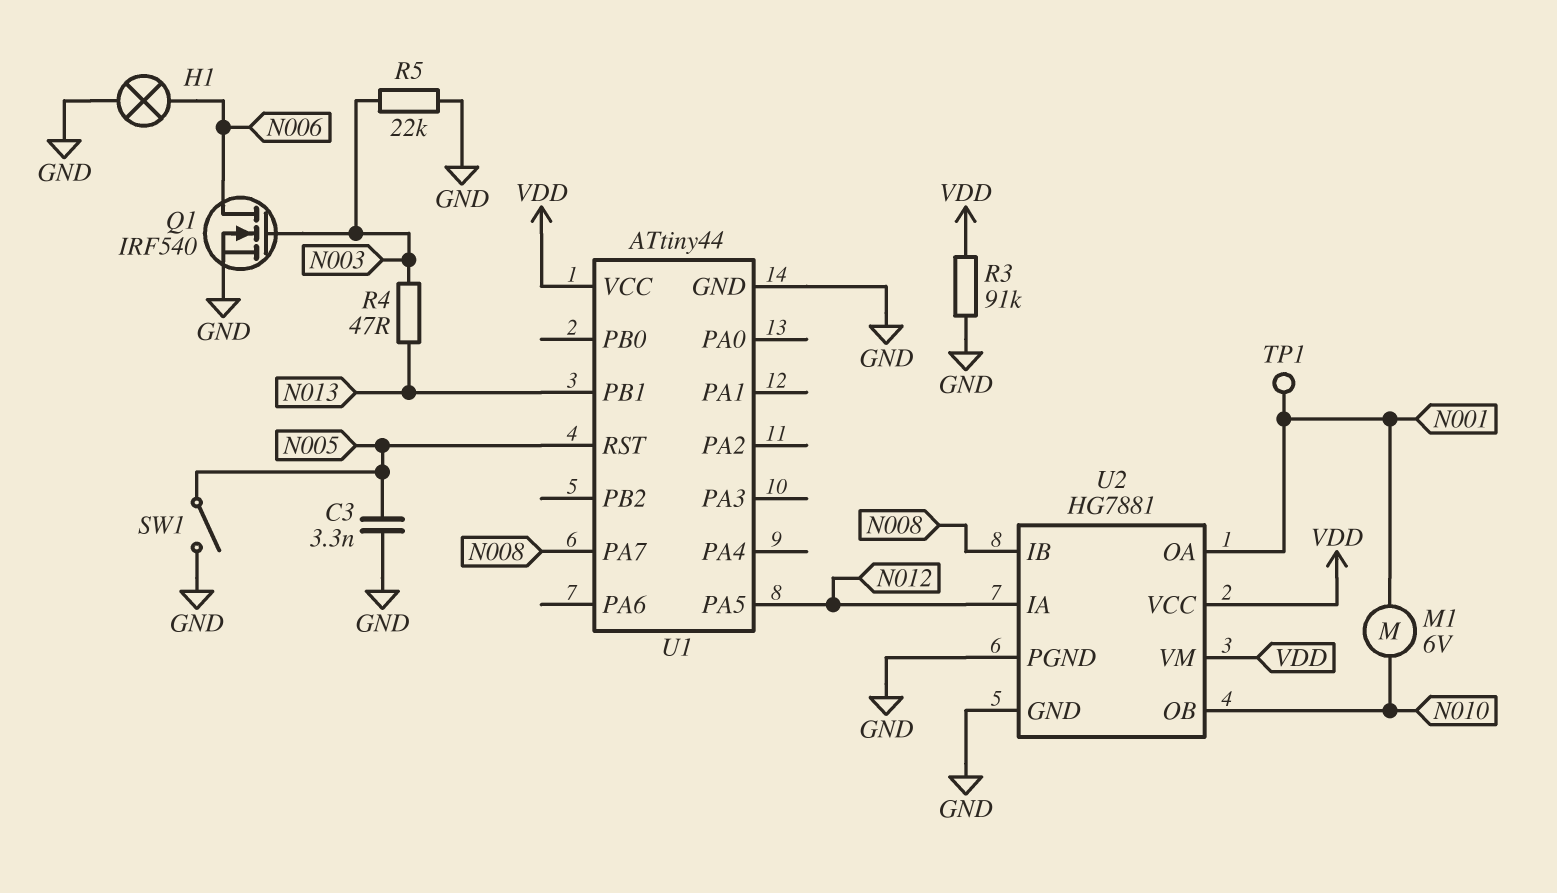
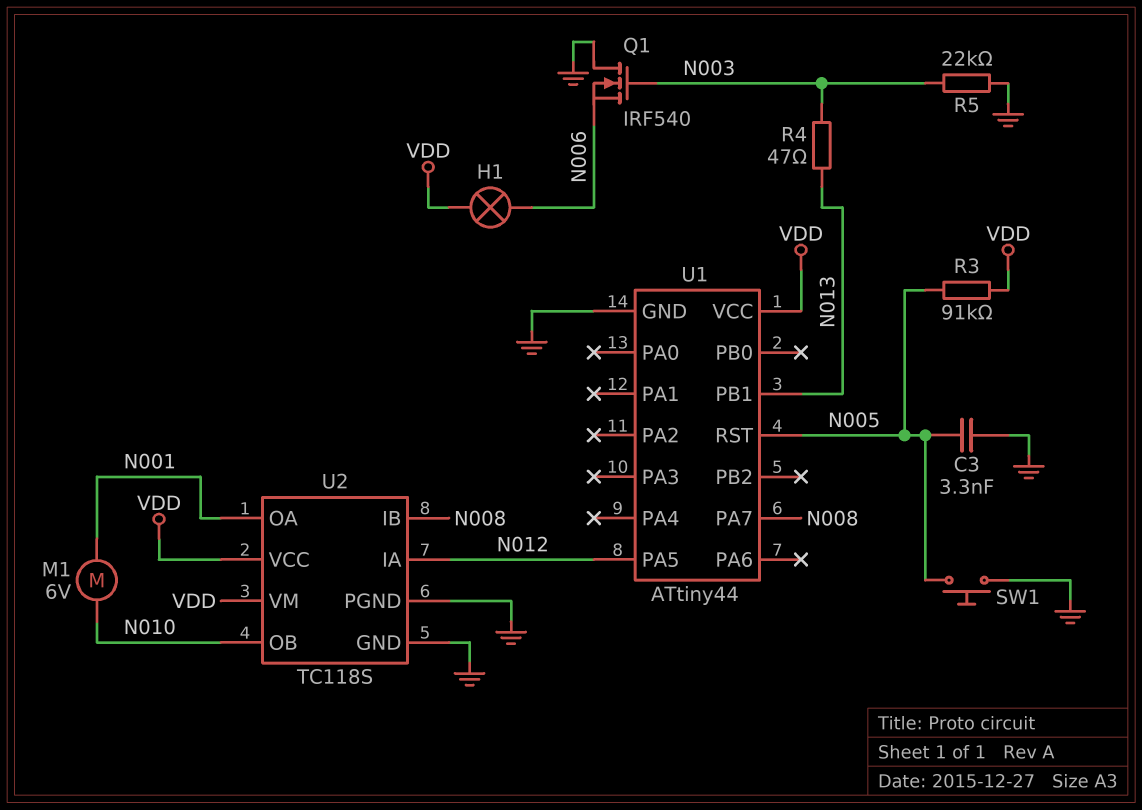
H1: lamp (GND, N006) -> lamp (N006, VDD)
Q1: NMOS IRF540 (G N003, D N006, S GND) -> NMOS IRF540 (G N003, D GND, S N006)
R3: 91k (GND, VDD) -> 91k (N005, VDD)
SW1: switch (GND, N005) -> button (GND, N005)
TP1: test point (N001) -> none
U2: HG7881 -> TC118S

